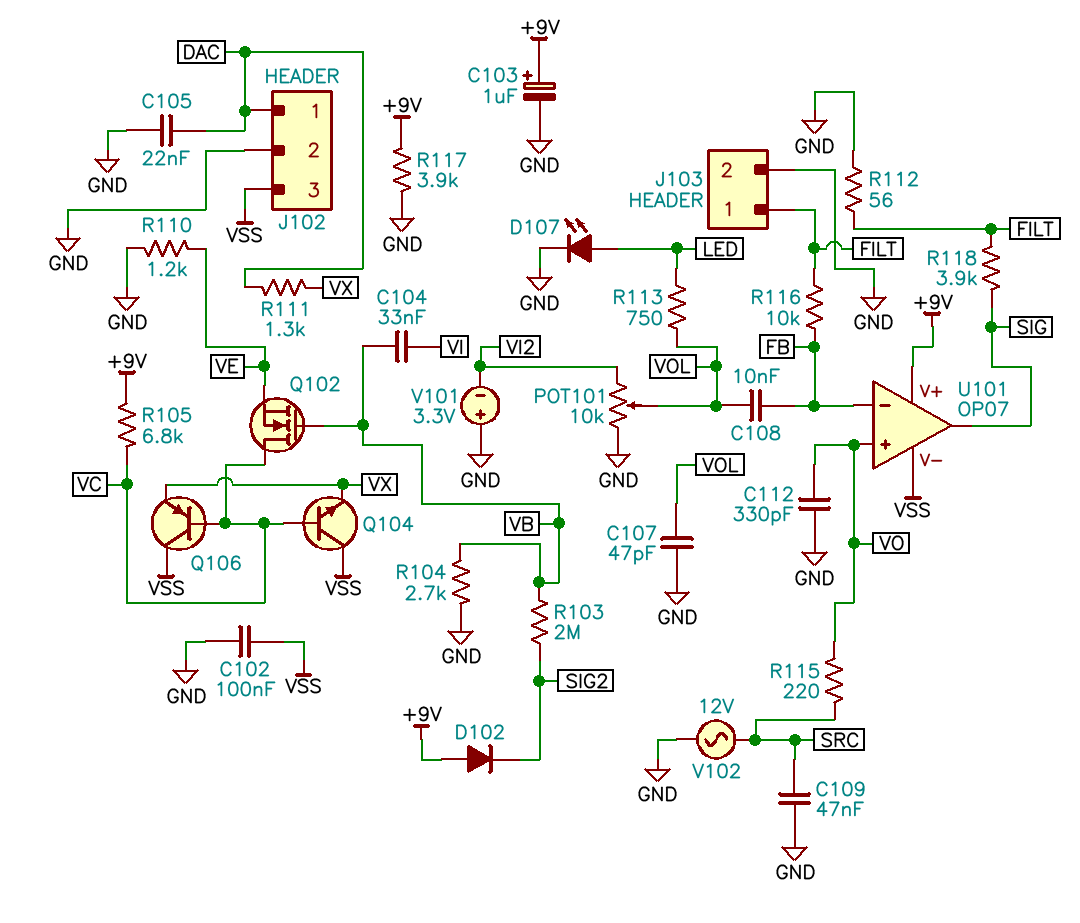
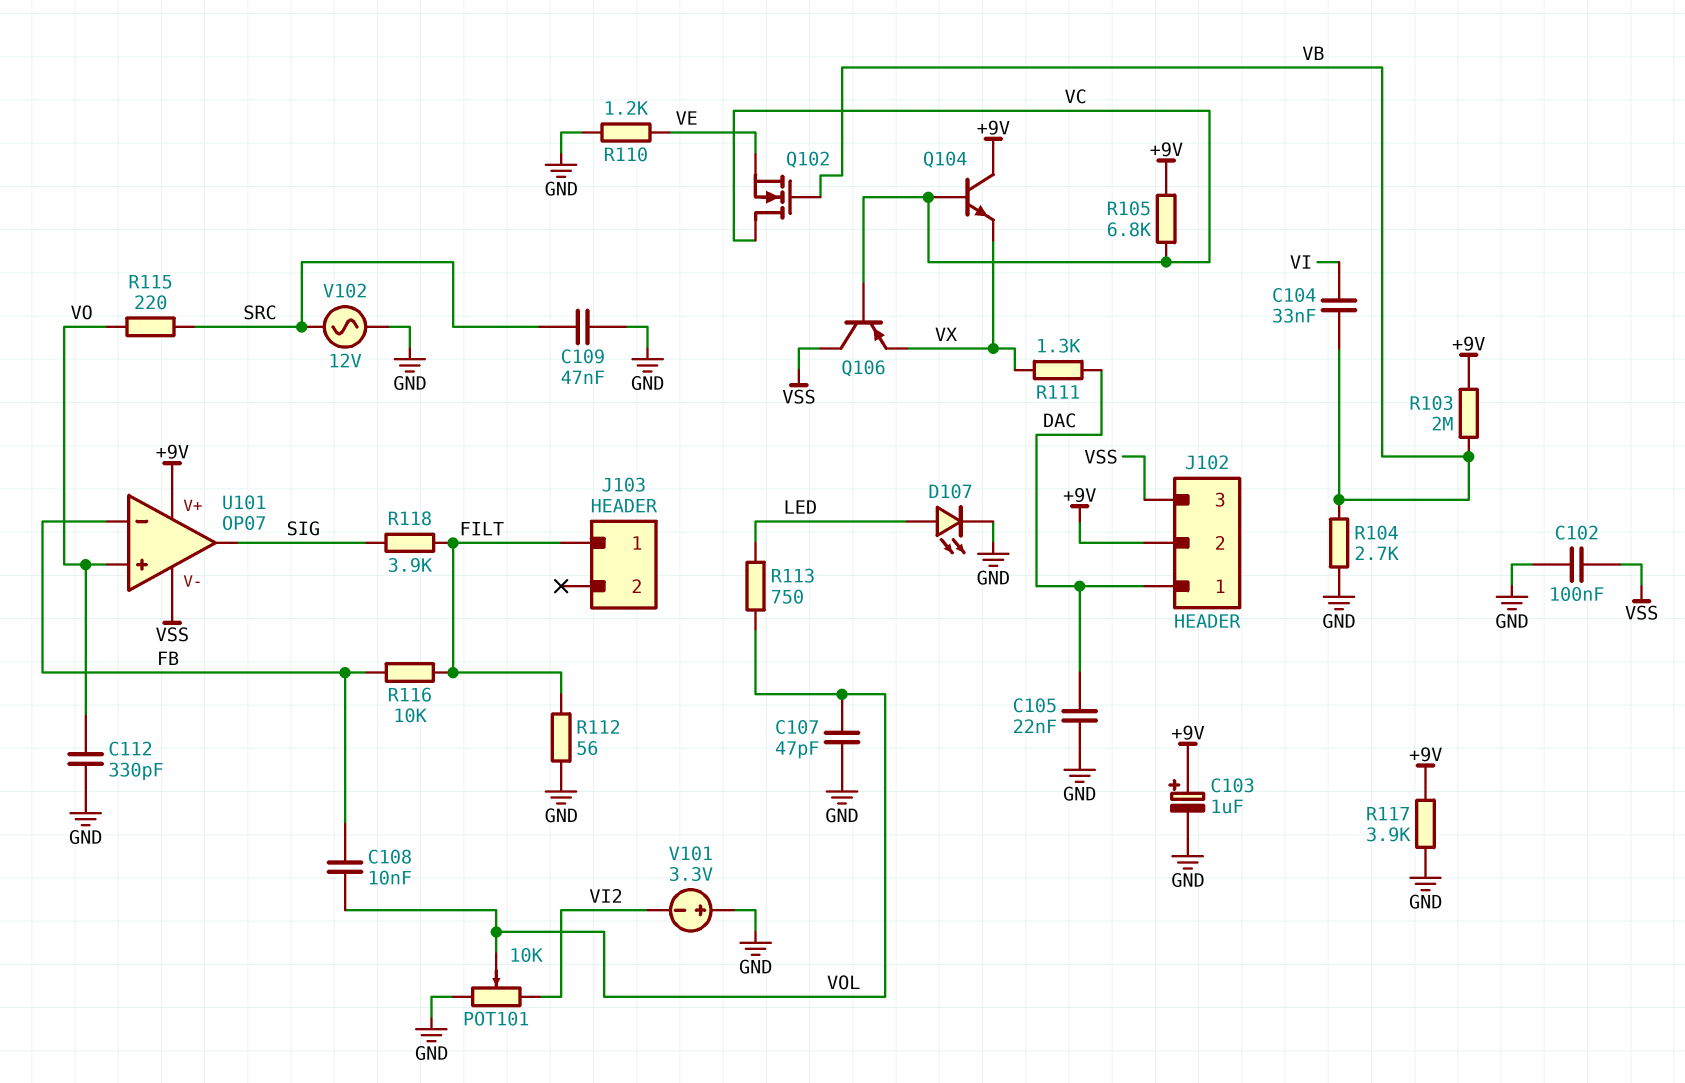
D102: diode (A +9V, K SIG2) -> none
J102 pin 2: GND -> +9V
J103 pin 2: GND -> none
Q104: NPN (B VC, C VSS, E VX) -> NPN (B VC, C +9V, E VX)
R103: 2M (SIG2, VB) -> 2M (+9V, VB)

